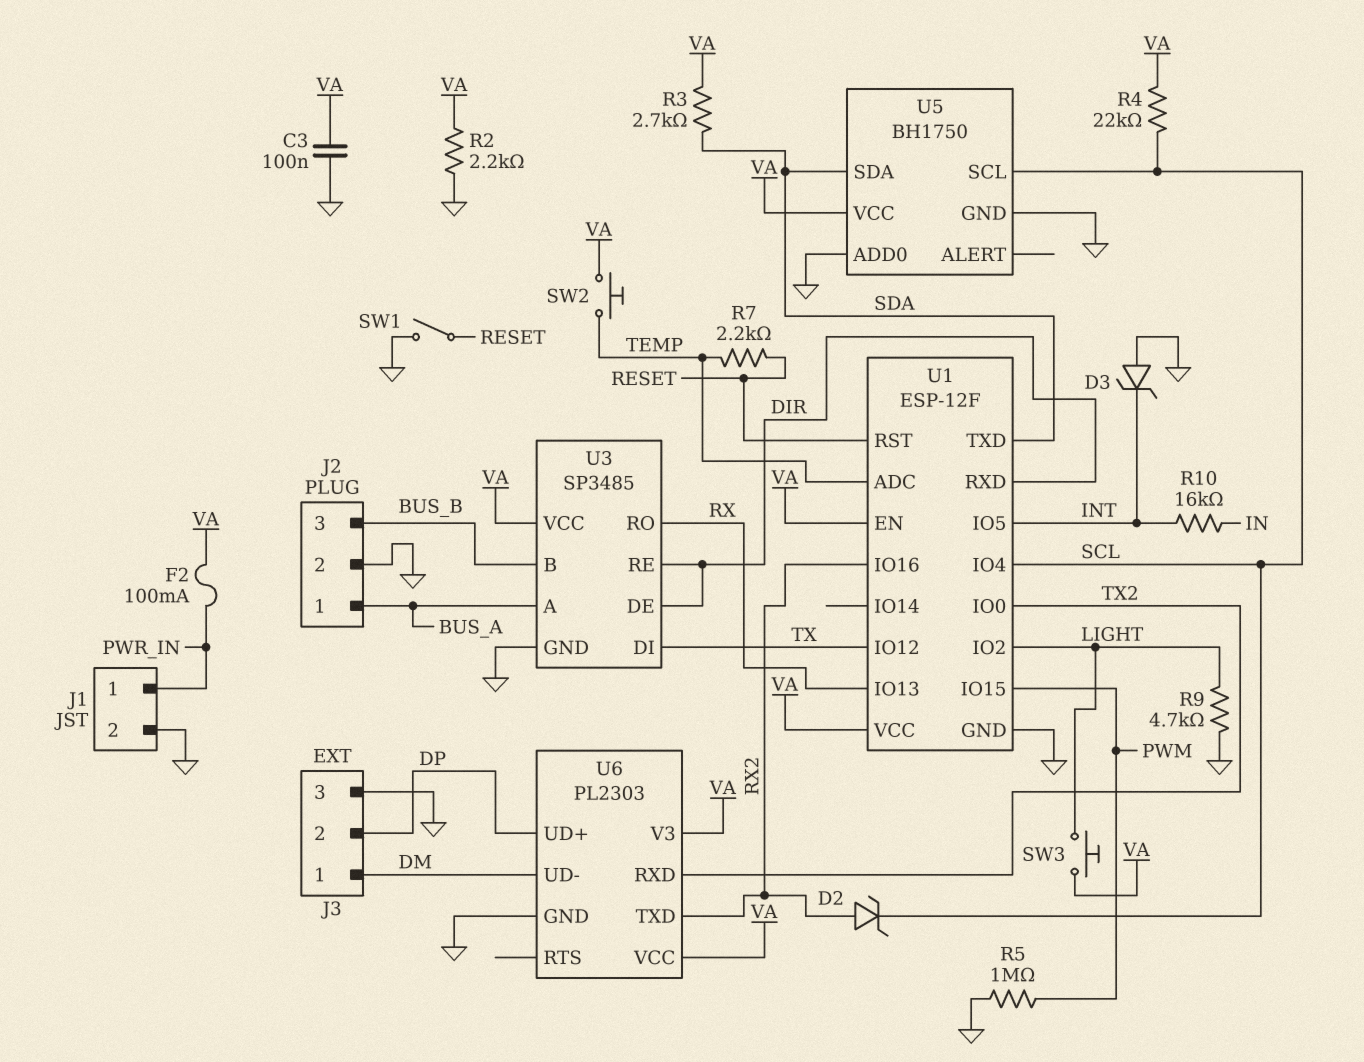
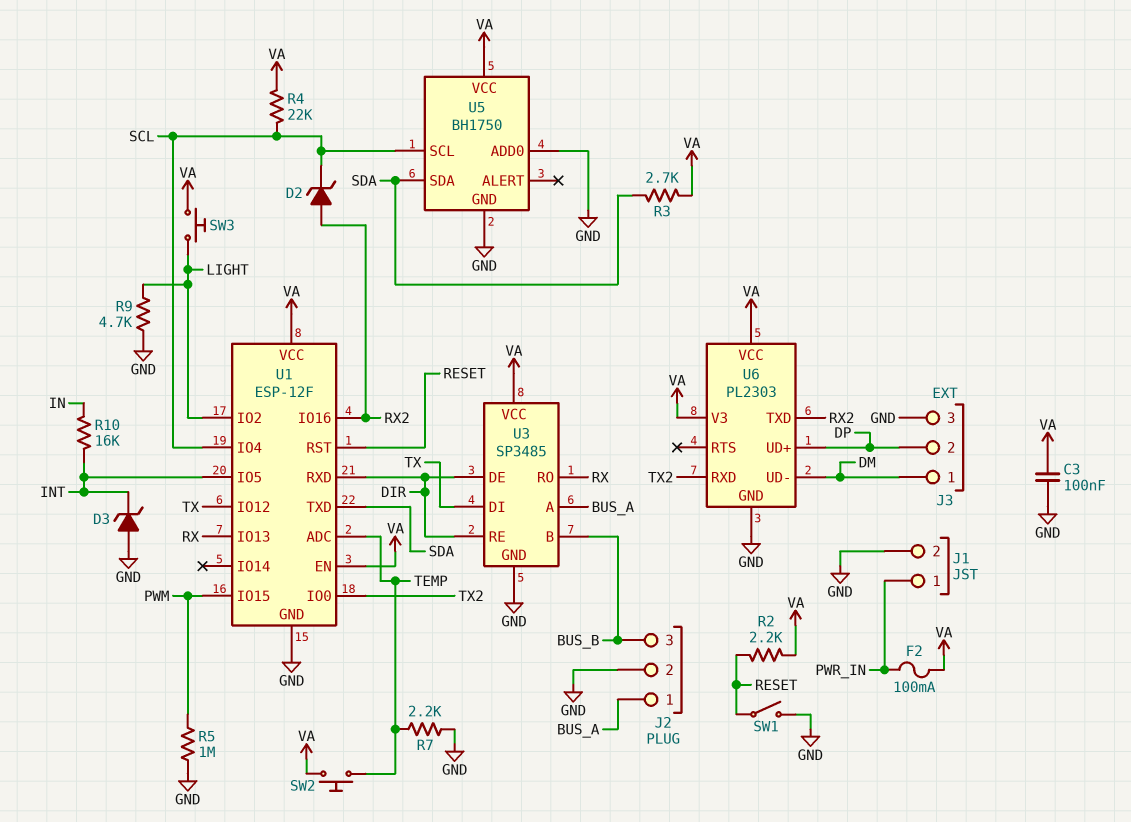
R2: 2.2k (GND, VA) -> 2.2k (RESET, VA)
R7: 2.2k (RESET, TEMP) -> 2.2k (GND, TEMP)

